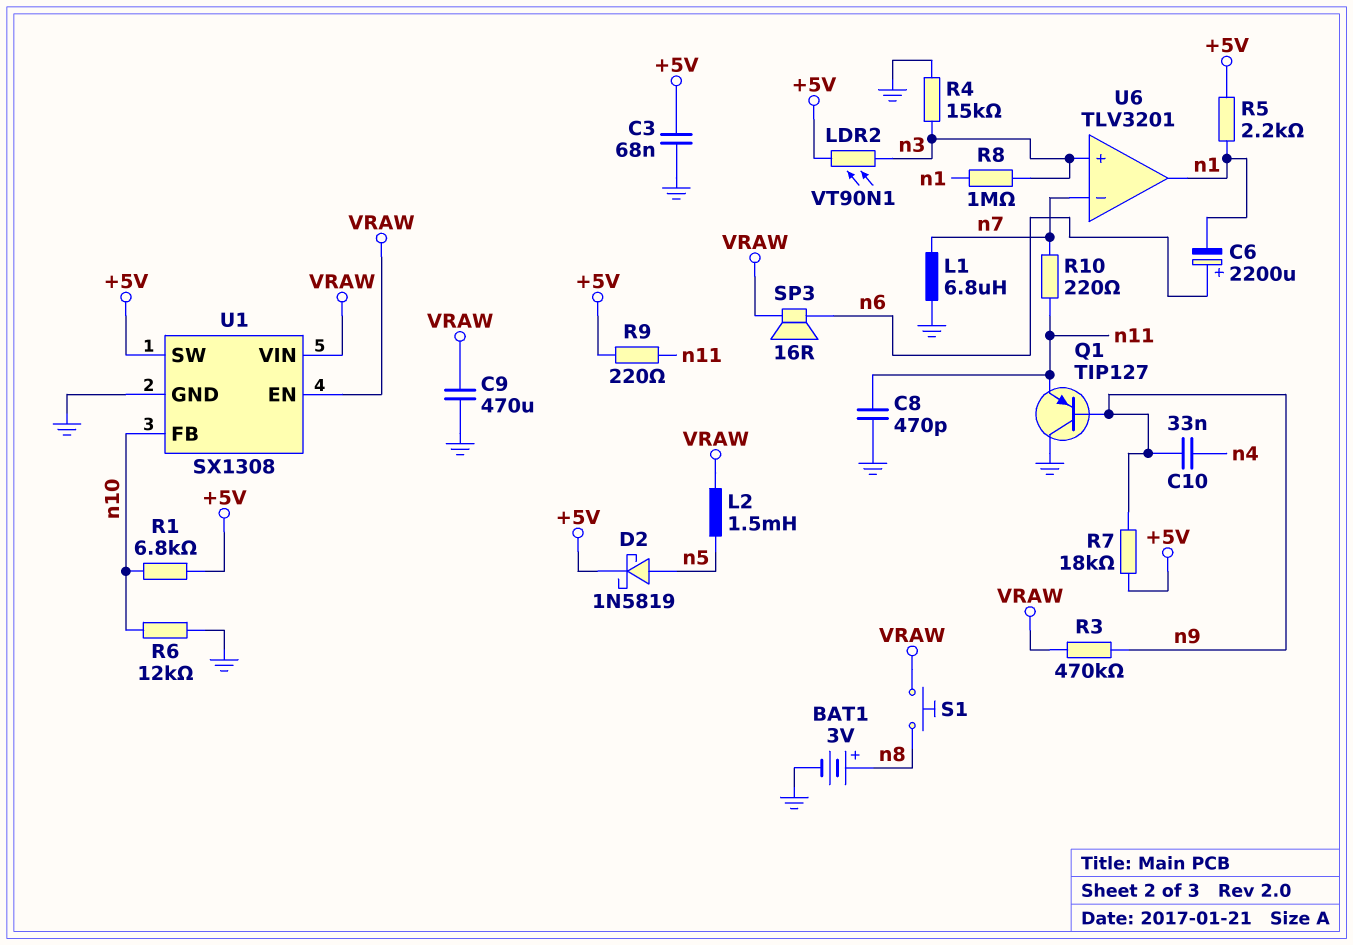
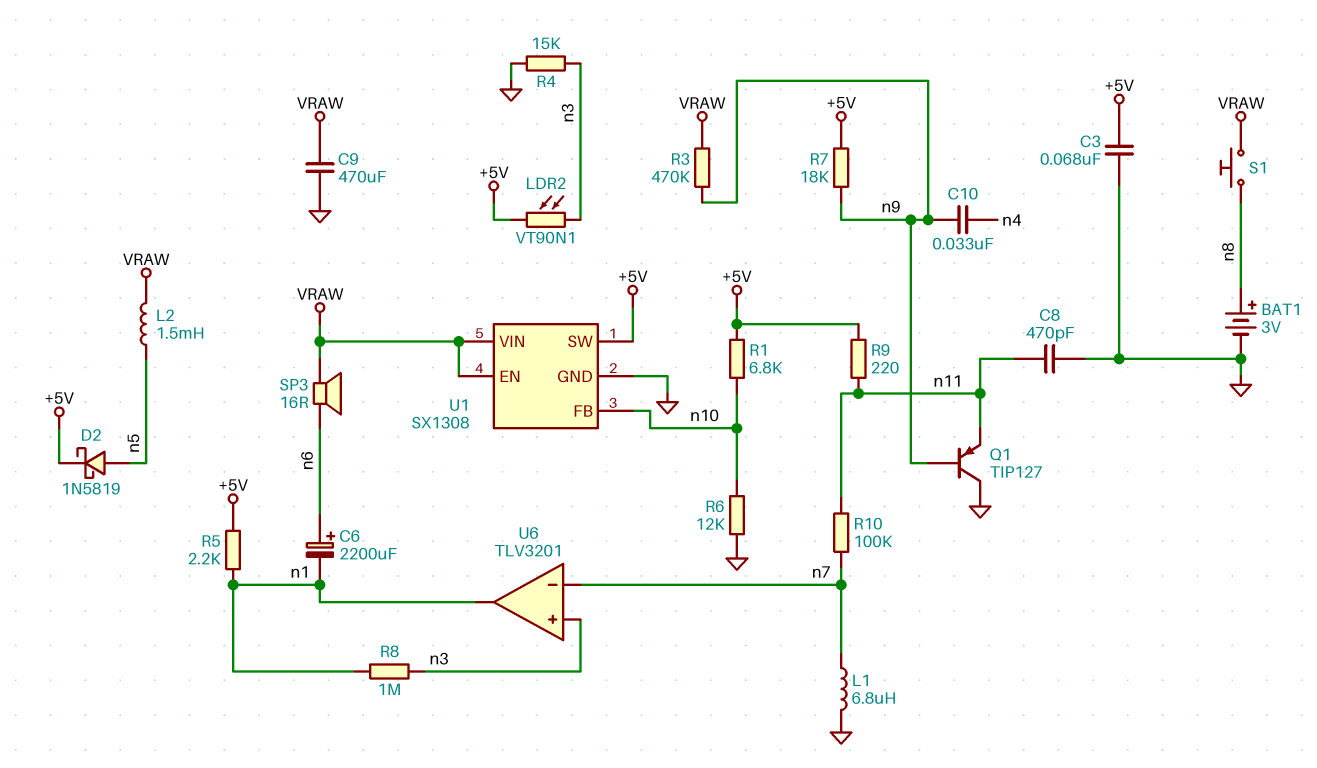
R10: 220 (n7, n11) -> 100k (n7, n11)

